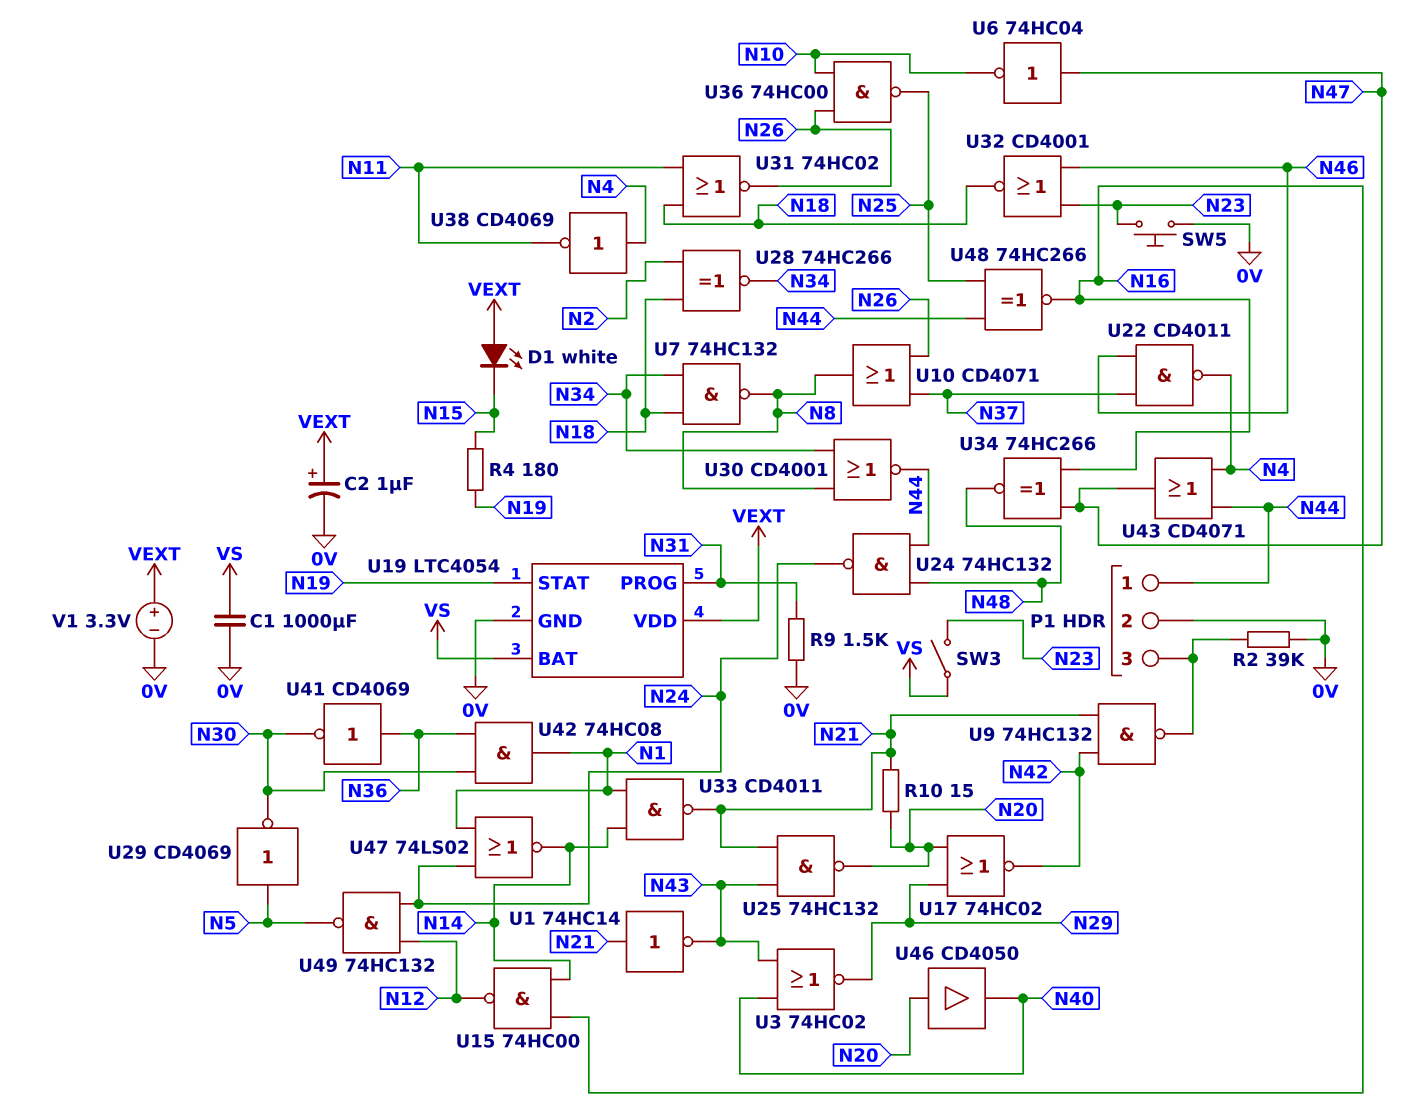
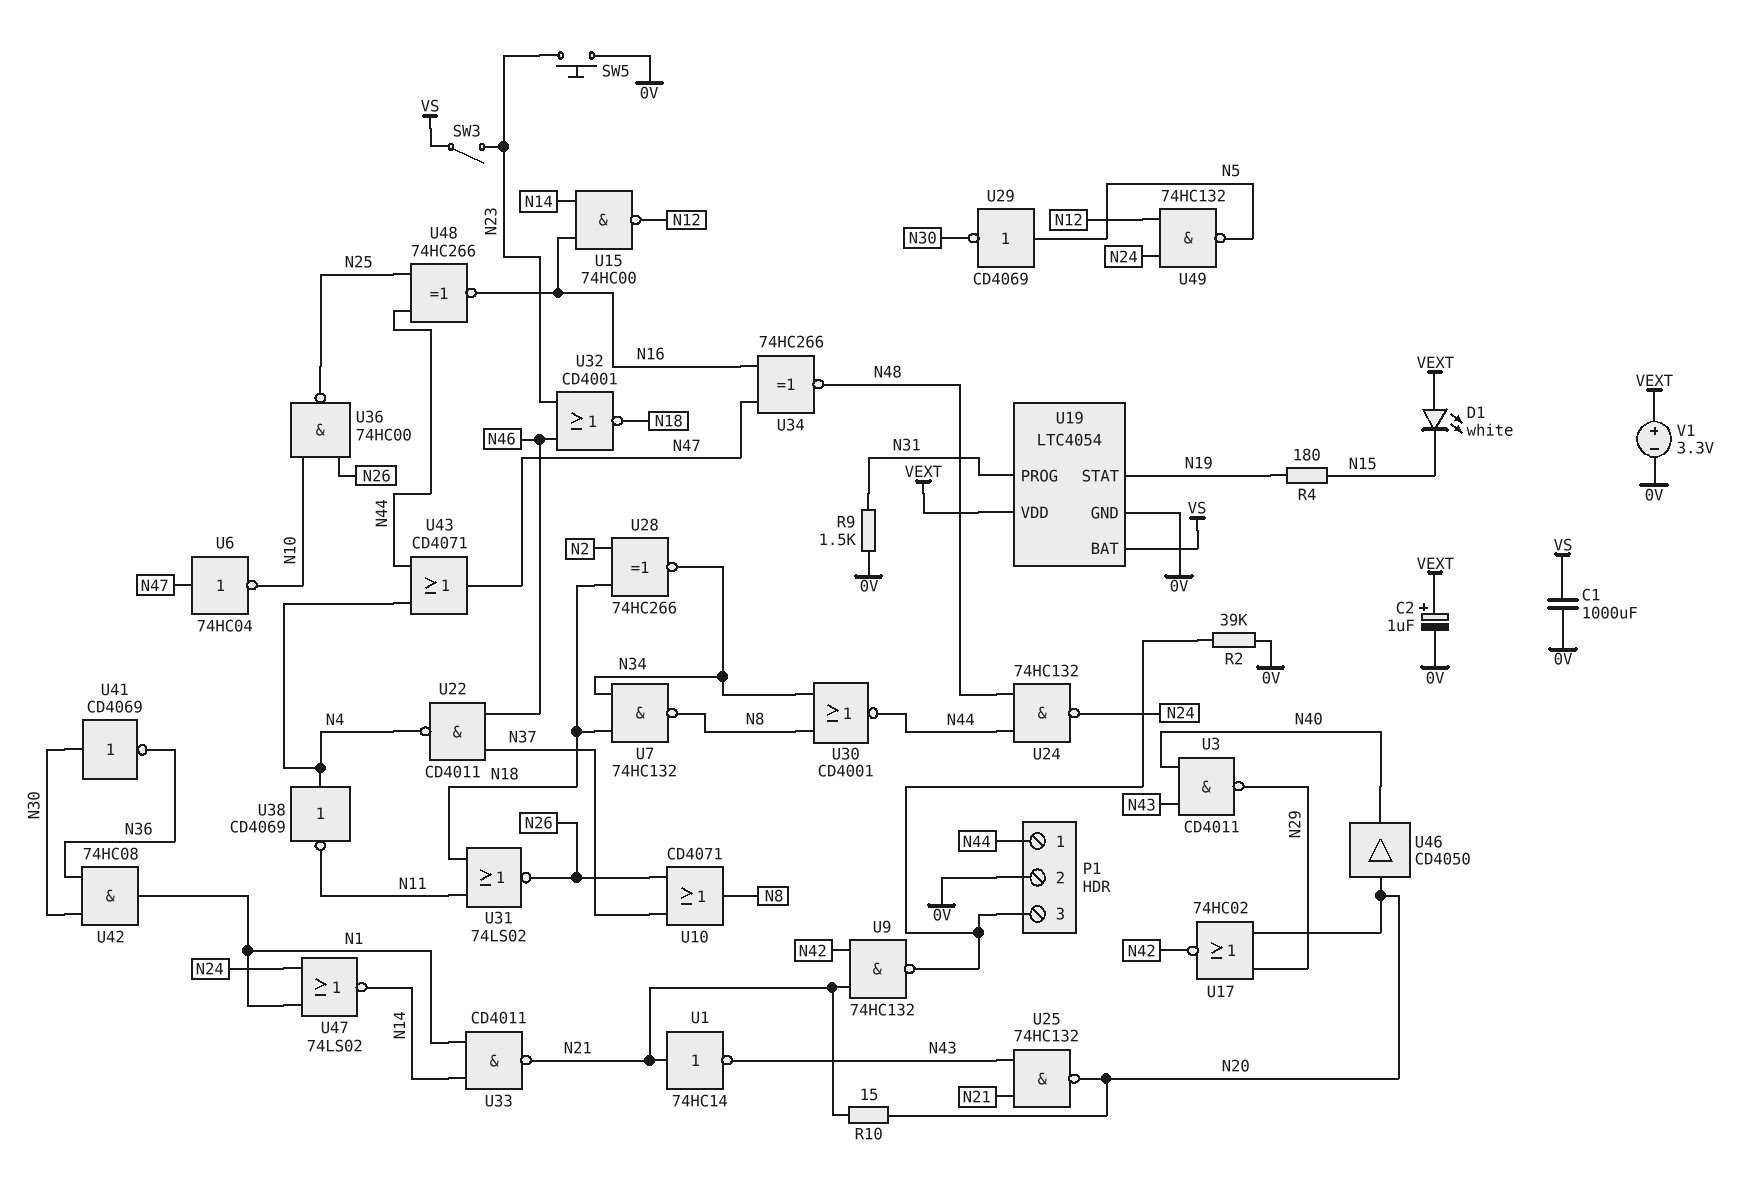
U3: NOR 74HC02 (in N40, in N43, out N29) -> NAND CD4011 (in N40, in N43, out N29)
U31: NOR 74HC02 (in N11, in N18, out N26) -> NOR 74LS02 (in N11, in N18, out N26)
U41: NOT CD4069 (in N36, out N30) -> NOT CD4069 (in N30, out N36)

